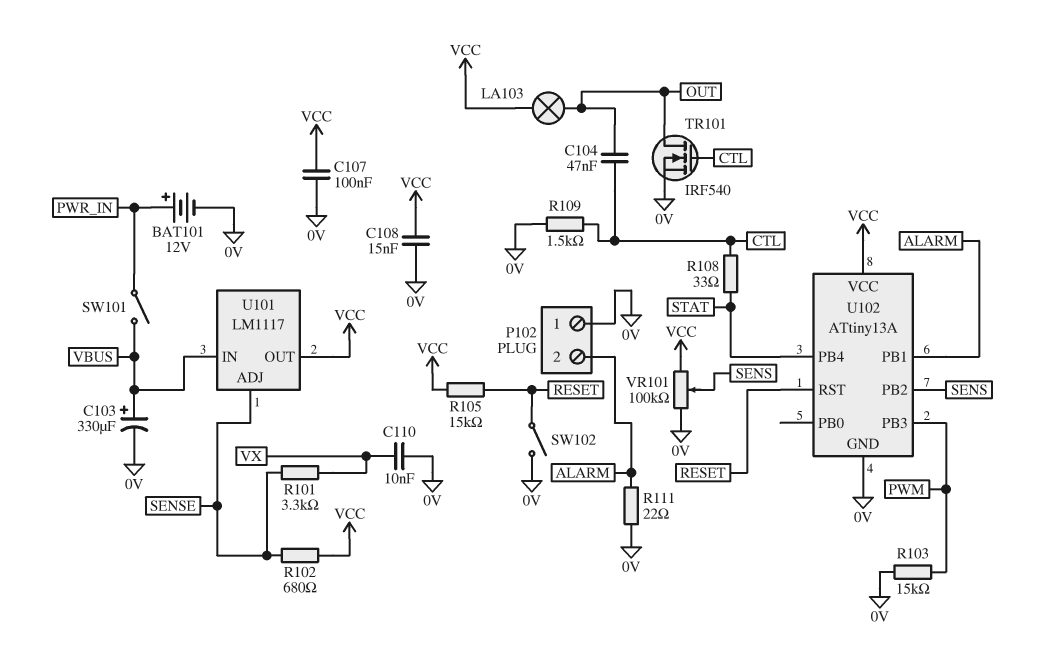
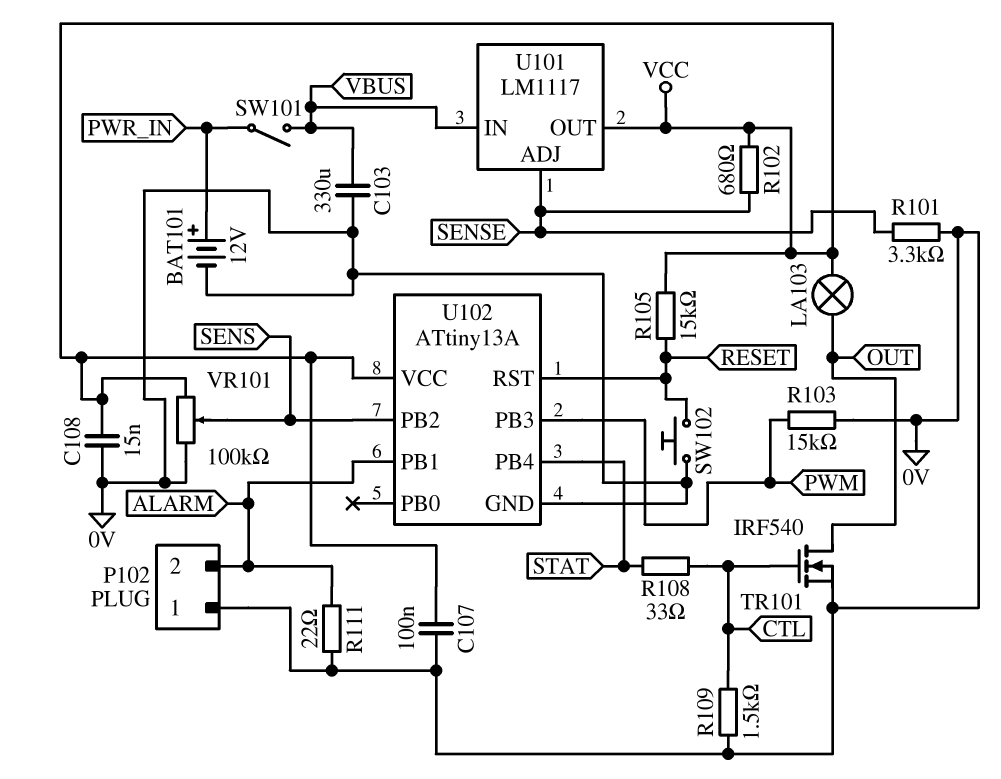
C103: 330uF (plus VBUS, minus 0V) -> 330uF (0V, VBUS)
C104: 47nF (CTL, OUT) -> none
C110: 10nF (0V, VX) -> none
R101: 3.3k (SENSE, VX) -> 3.3k (0V, SENSE)
SW102: switch (0V, RESET) -> button (0V, RESET)

